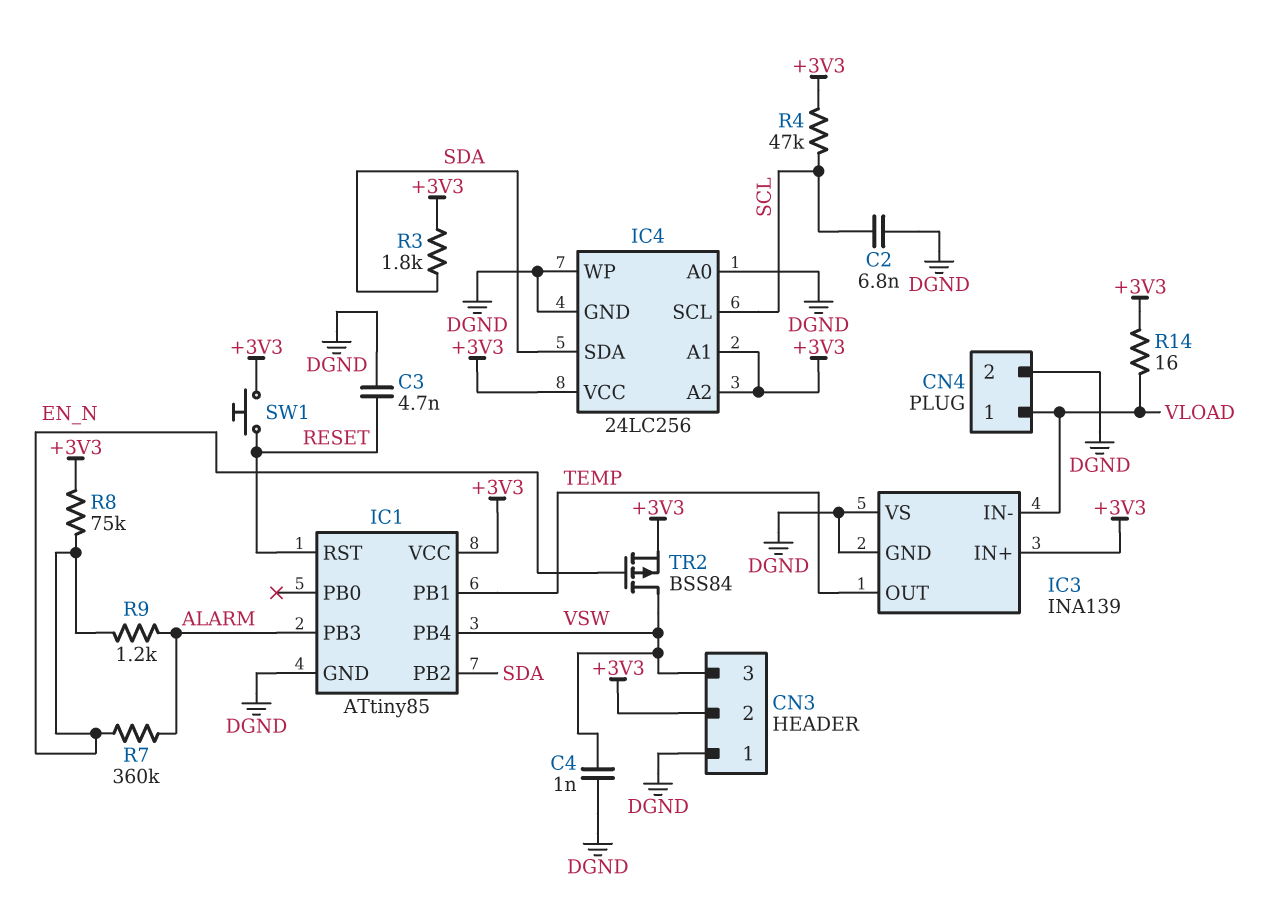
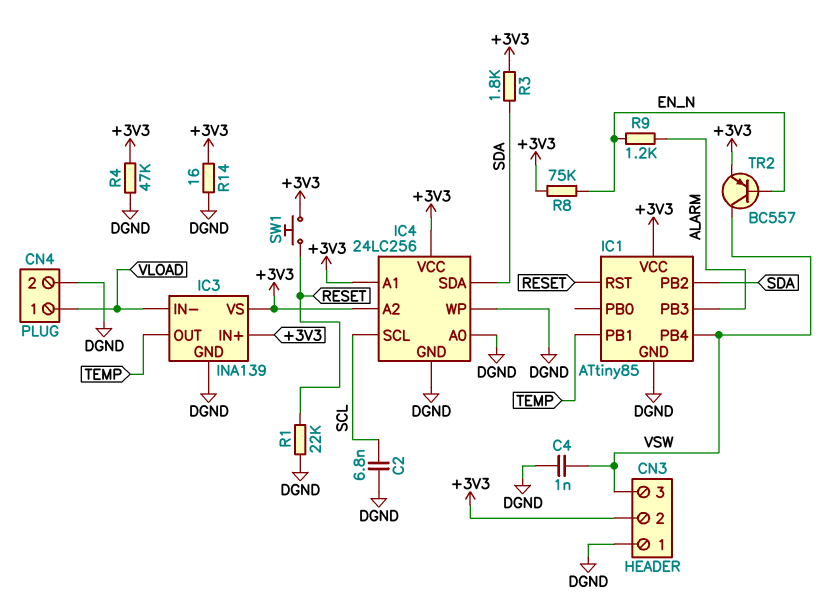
C3: 4.7nF (DGND, RESET) -> none
IC3 pin VS: DGND -> +3V3
R1: none -> 22k (DGND, RESET)
R4: 47k (+3V3, SCL) -> 47k (+3V3, DGND)
R7: 360k (ALARM, EN_N) -> none
R14: 16 (+3V3, VLOAD) -> 16 (+3V3, DGND)
TR2: PMOS BSS84 (G EN_N, D VSW, S +3V3) -> PNP BC557 (B EN_N, C VSW, E +3V3)

